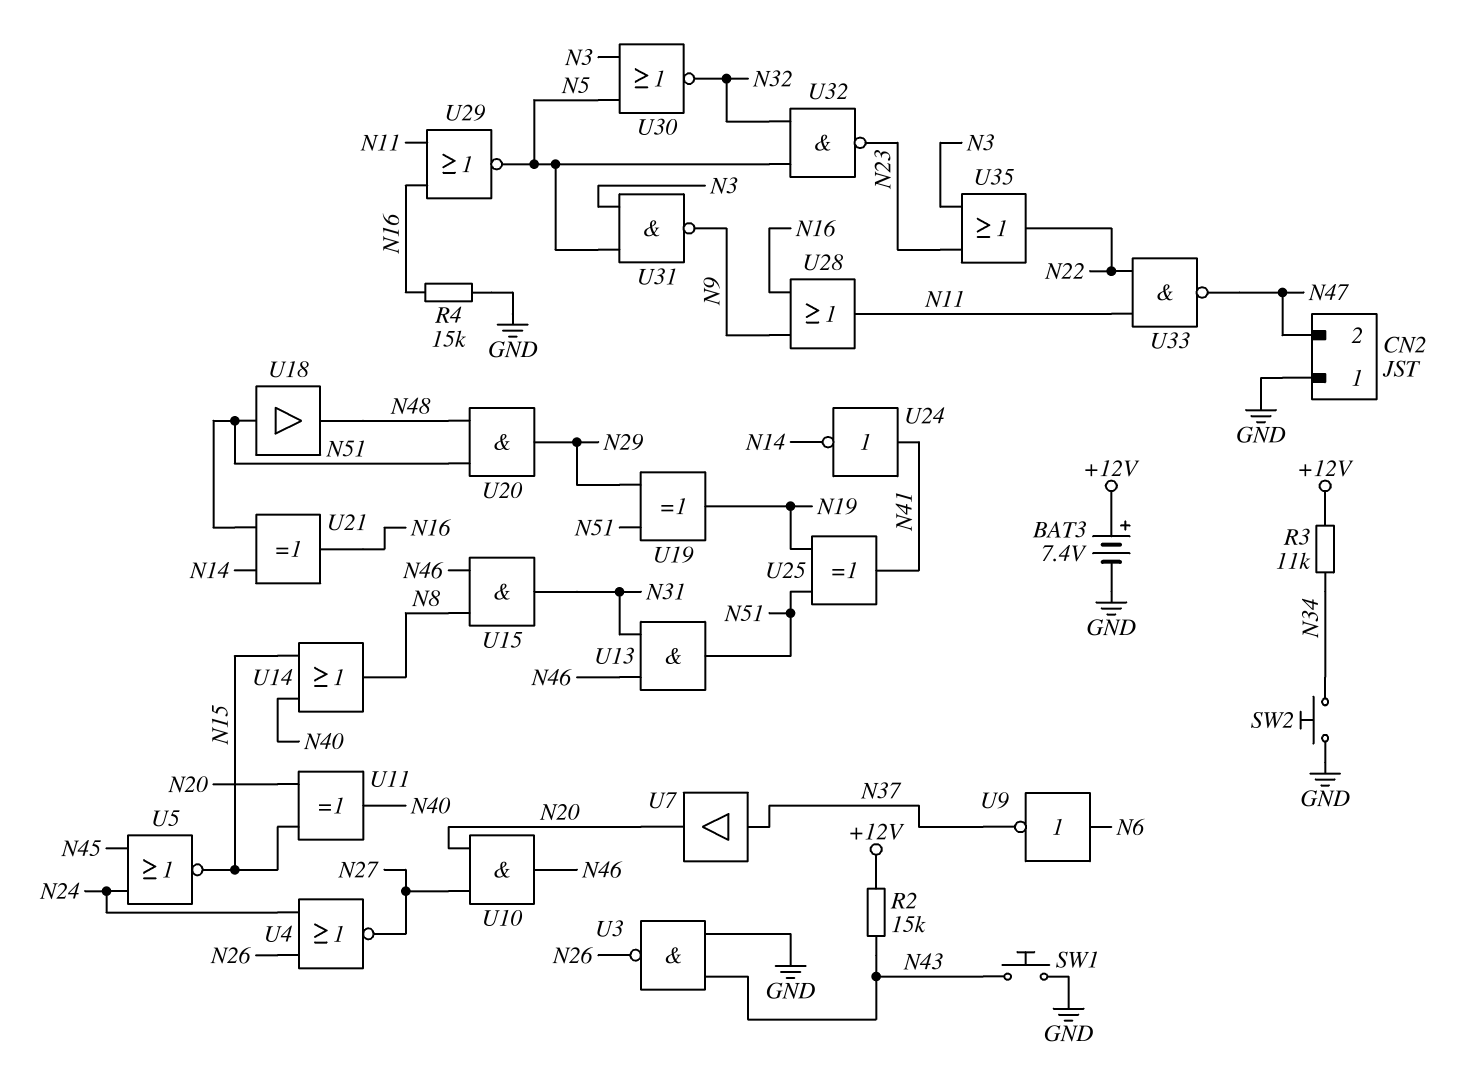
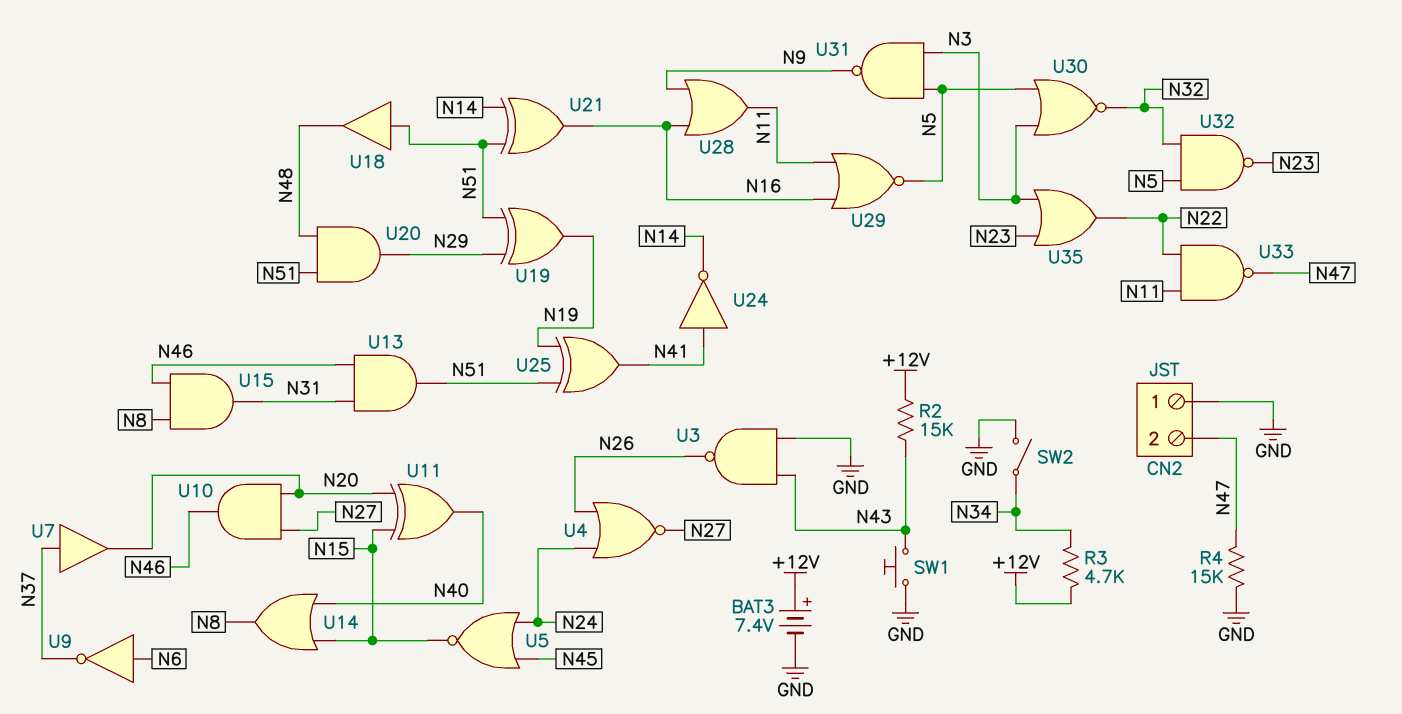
R3: 11k (+12V, N34) -> 4.7k (+12V, N34)
R4: 15k (GND, N16) -> 15k (GND, N47)
SW2: button (GND, N34) -> switch (GND, N34)

